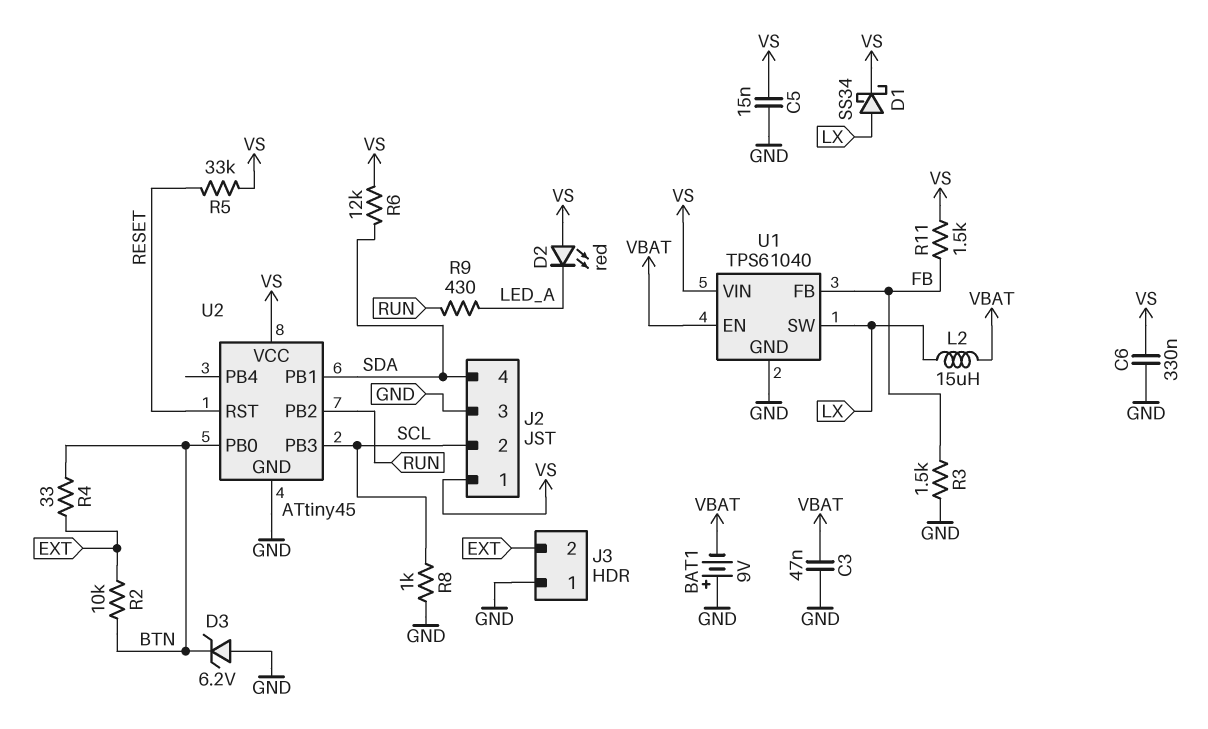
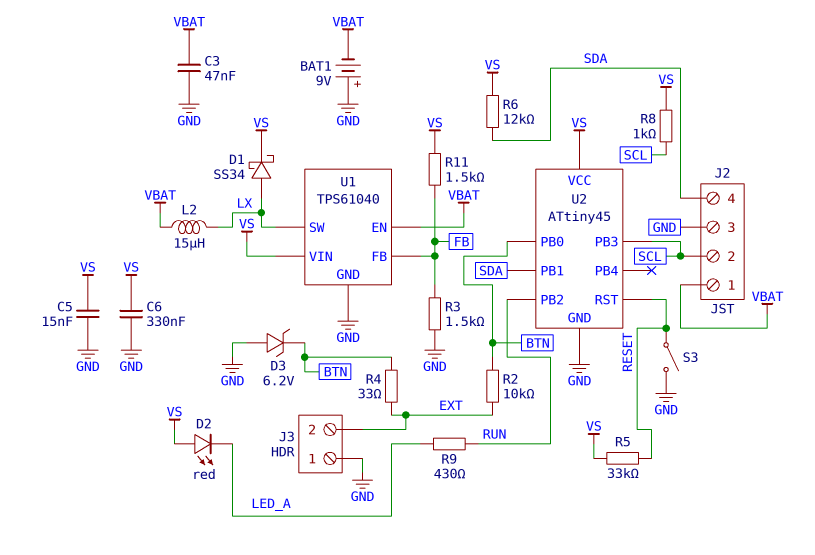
J2 pin 1: VS -> VBAT
R8: 1k (GND, SCL) -> 1k (SCL, VS)
S3: none -> switch (GND, RESET)

